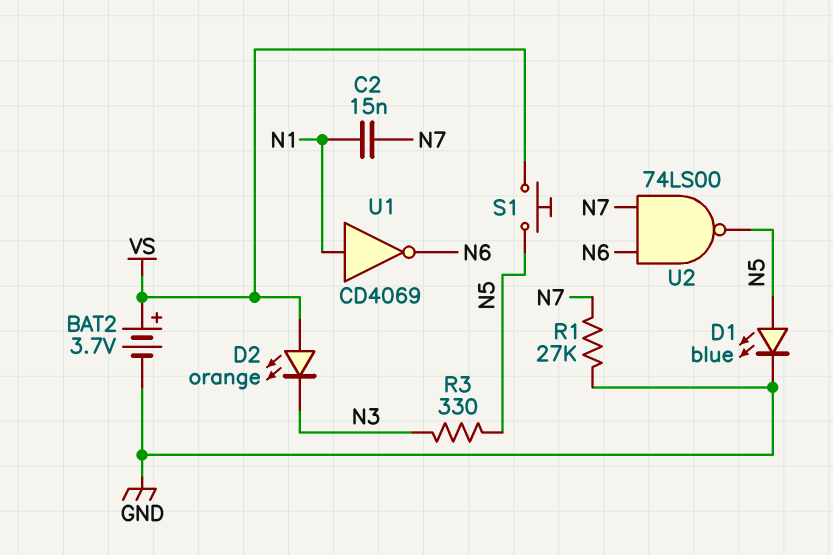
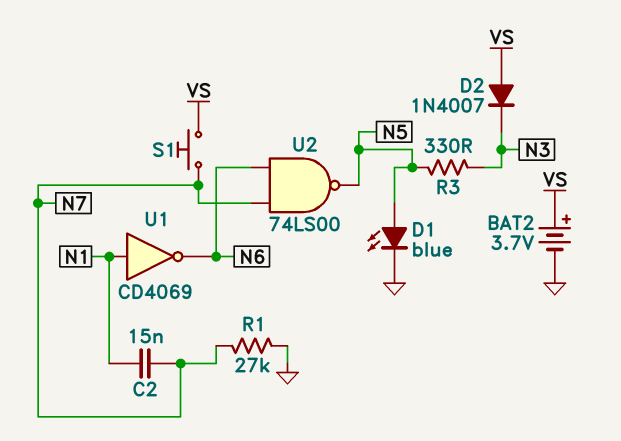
D2: LED orange (A VS, K N3) -> diode 1N4007 (A VS, K N3)
S1: button (N5, VS) -> button (N7, VS)

